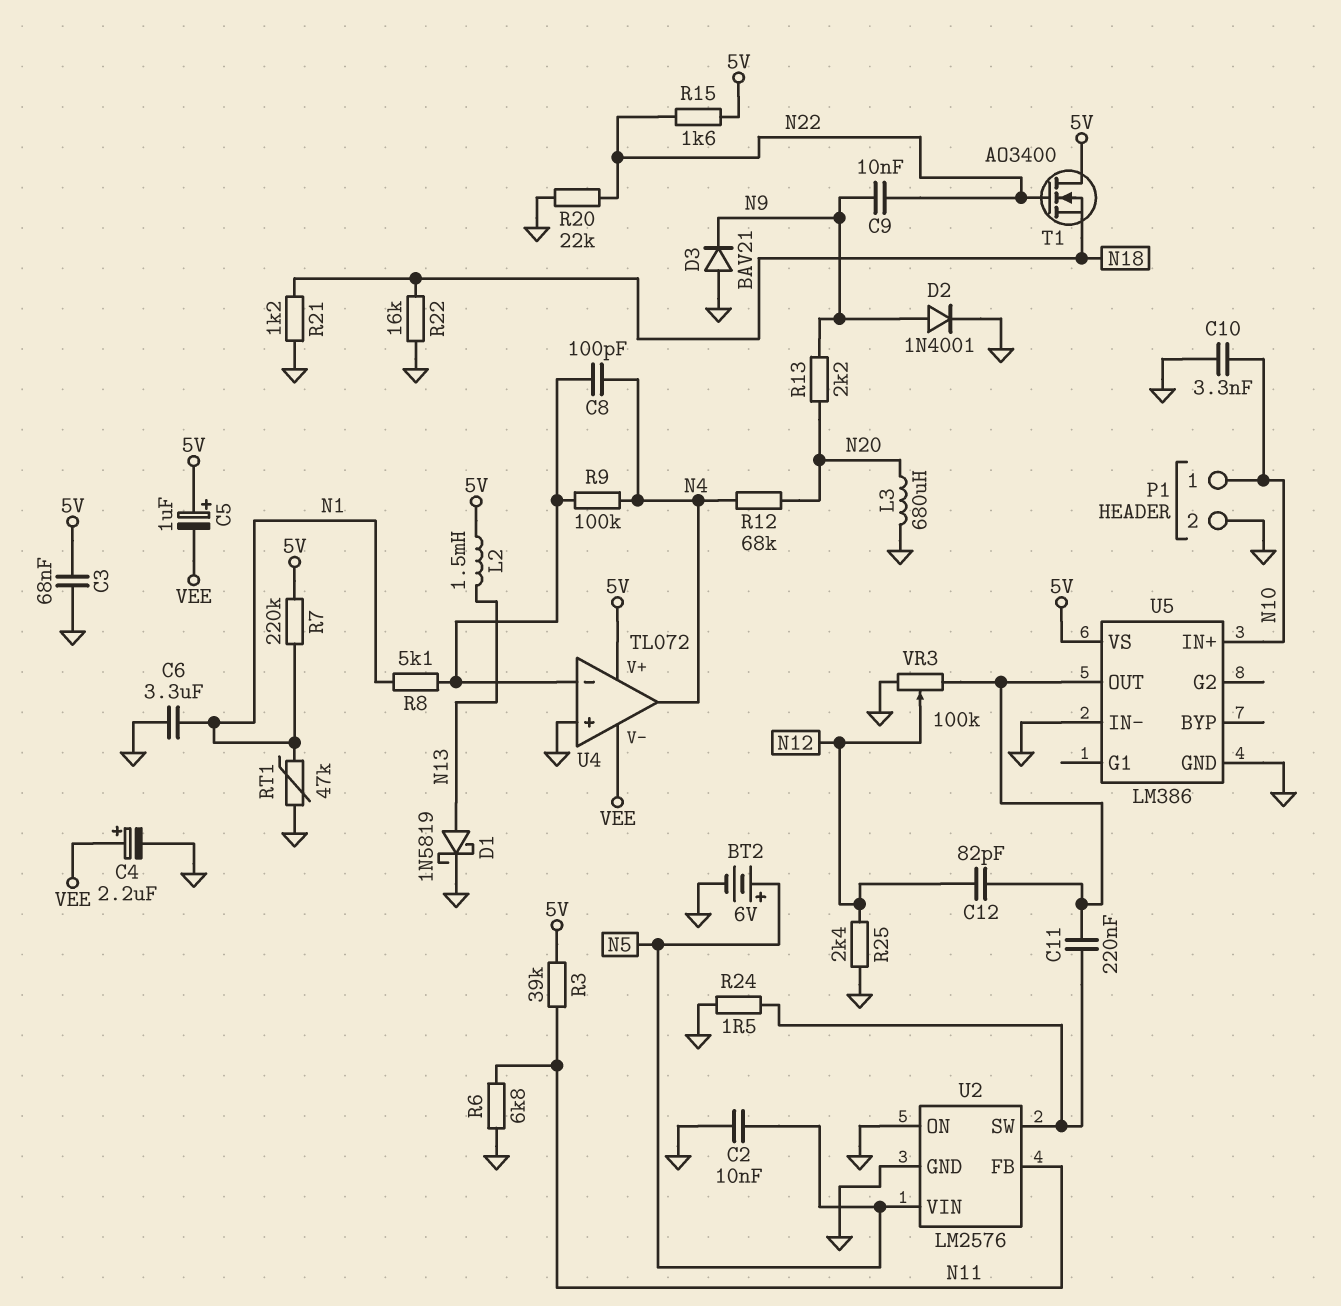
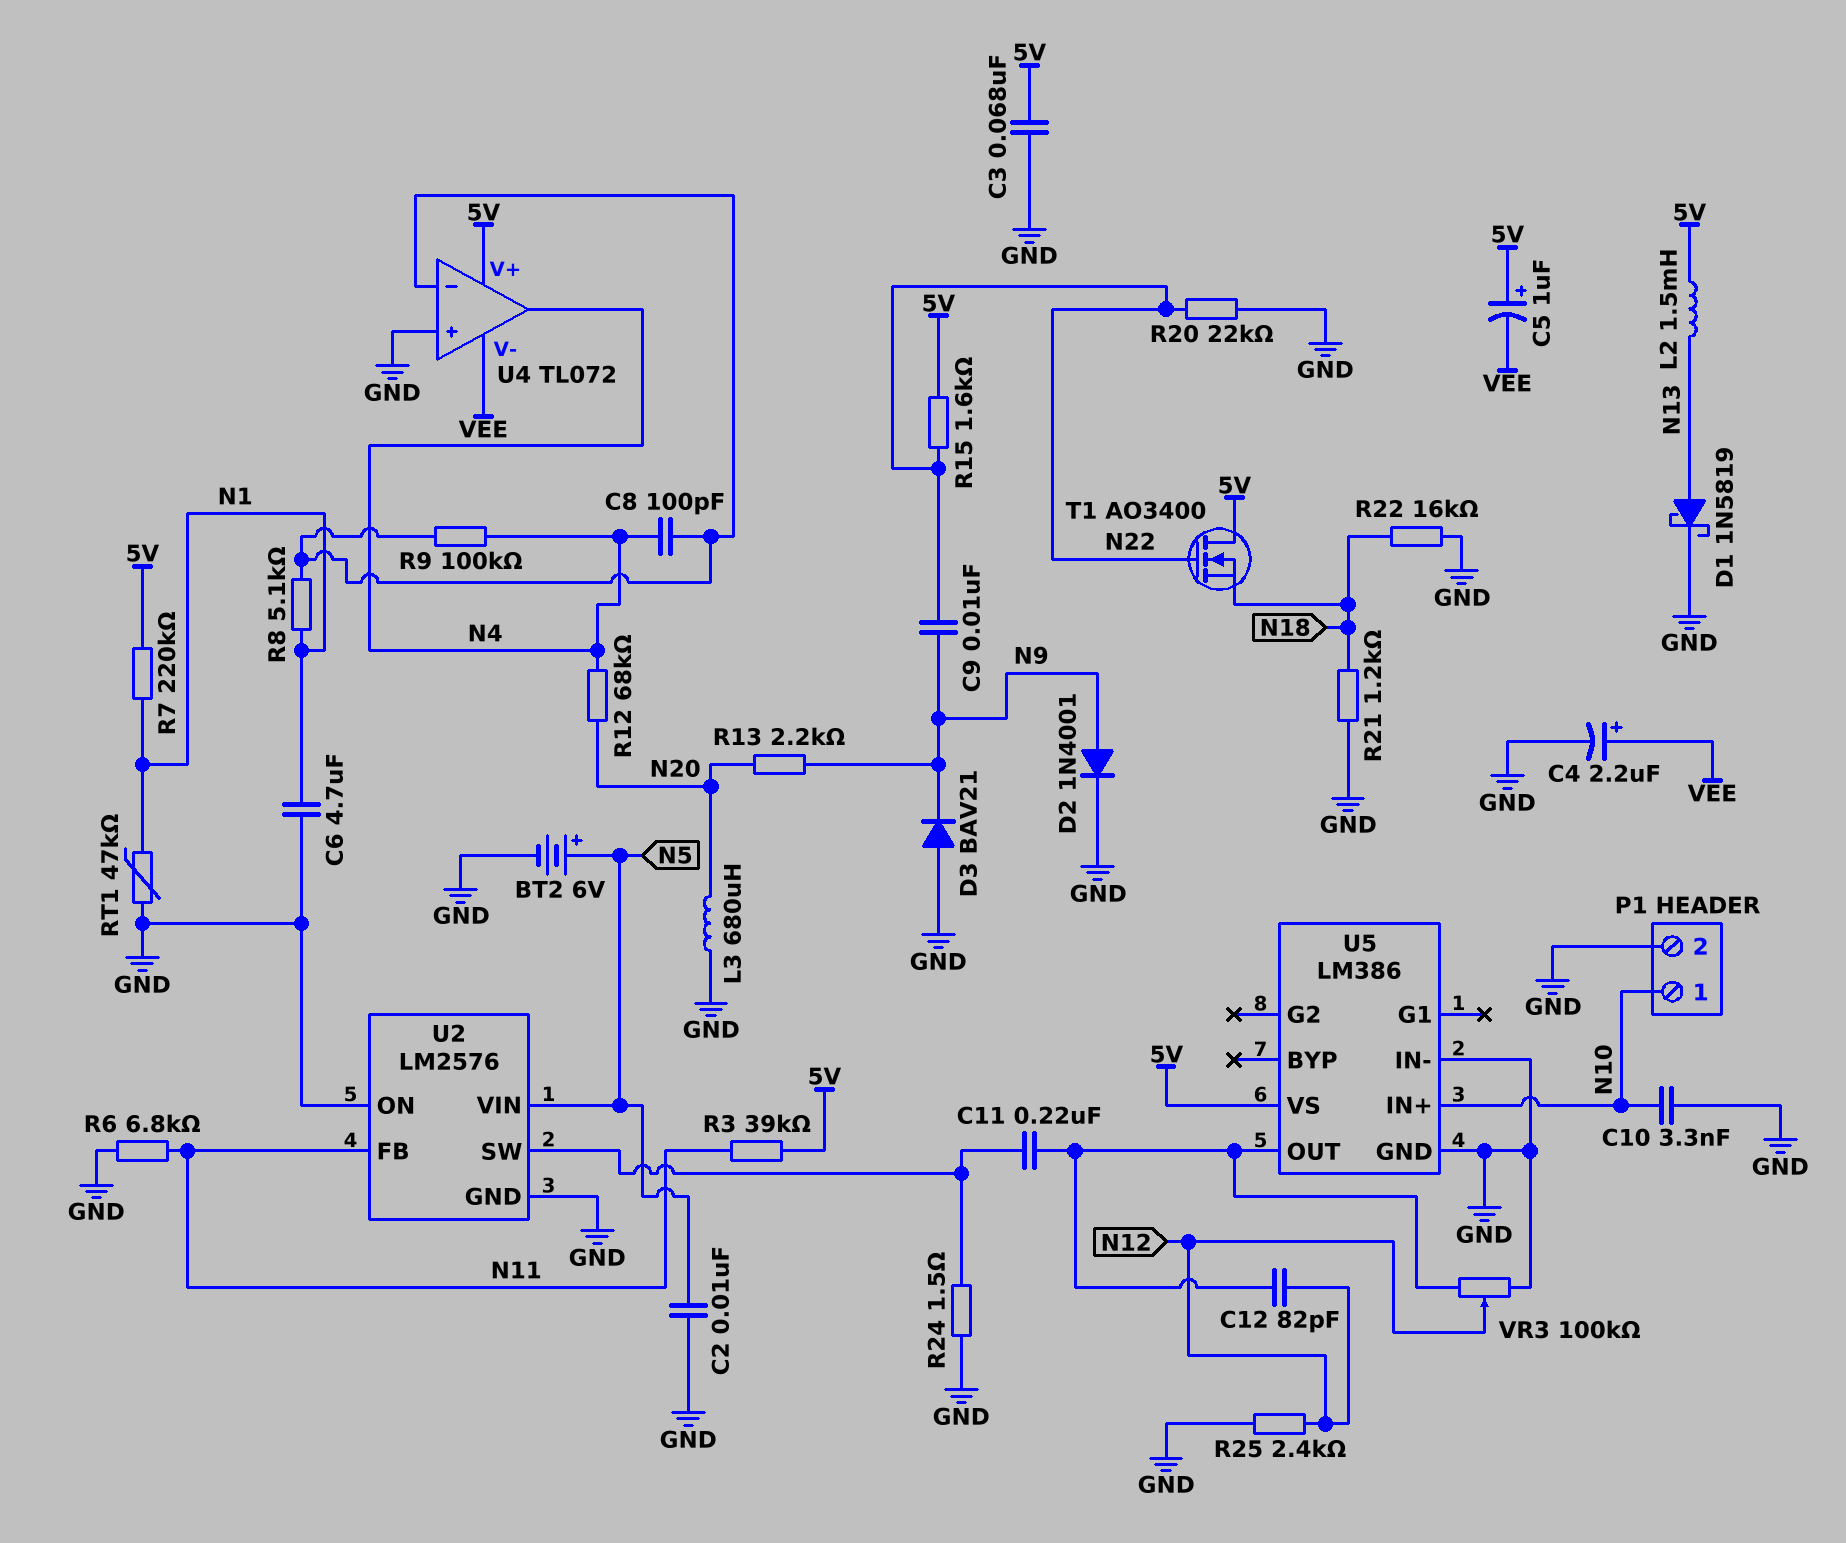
C6: 3.3uF (GND, N1) -> 4.7uF (GND, N1)

